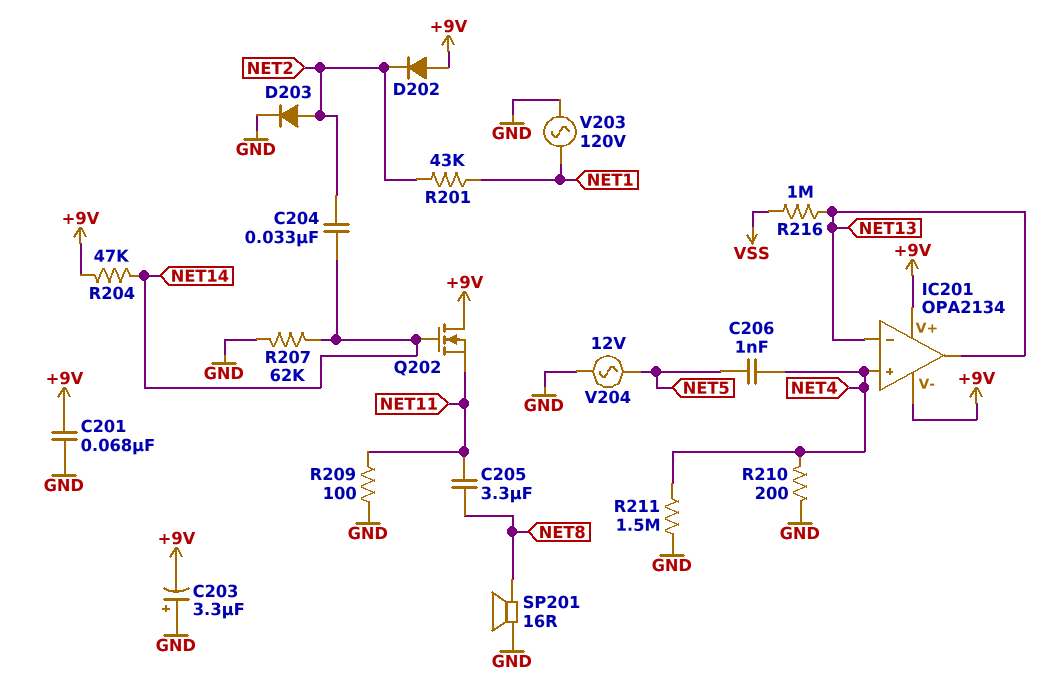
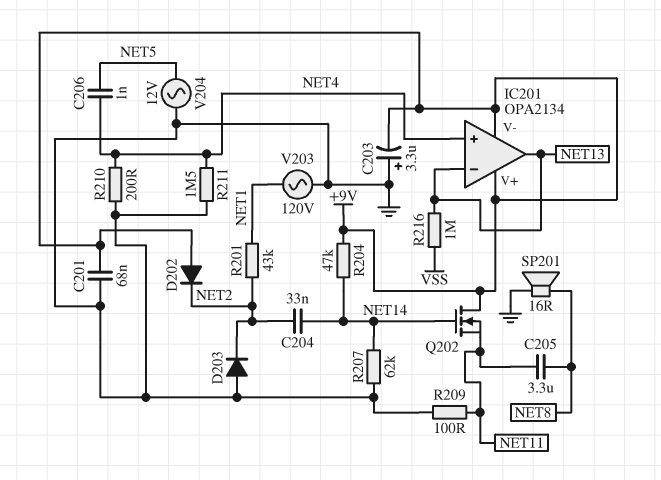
D203: diode (A NET2, K GND) -> diode (A GND, K NET2)

